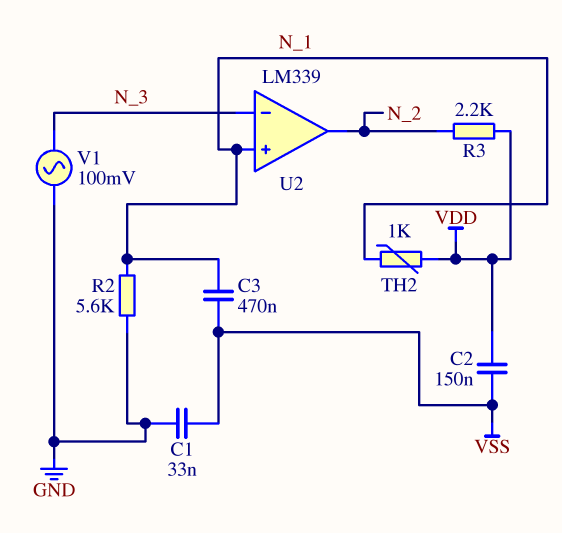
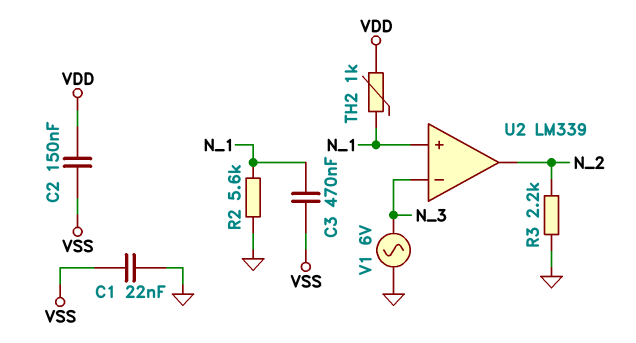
C1: 33nF (GND, VSS) -> 22nF (GND, VSS)
R3: 2.2k (N_2, VDD) -> 2.2k (GND, N_2)
V1: AC 100mV (GND, N_3) -> AC 6V (GND, N_3)

